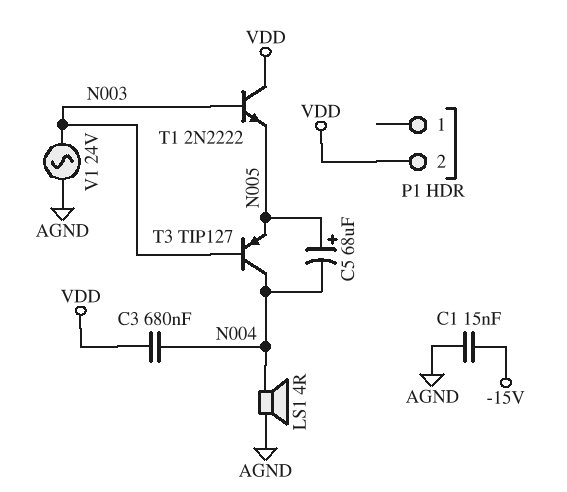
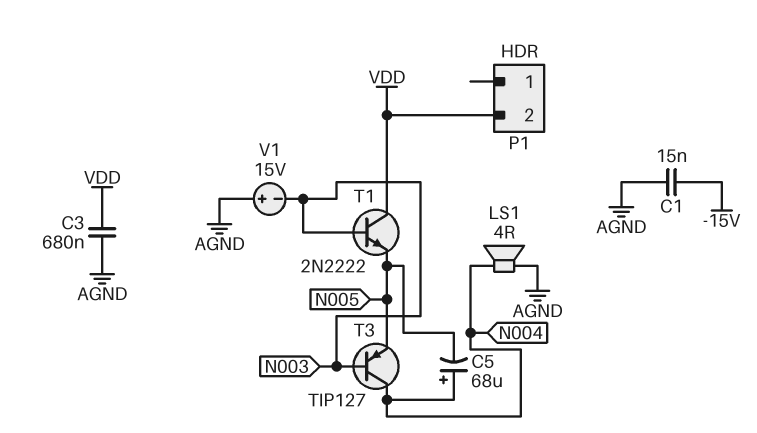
C3: 680nF (N004, VDD) -> 680nF (AGND, VDD)
C5: 68uF (plus N005, minus N004) -> 68uF (plus N004, minus N005)
V1: AC 24V (AGND, N003) -> 15V (plus AGND, minus N003)

